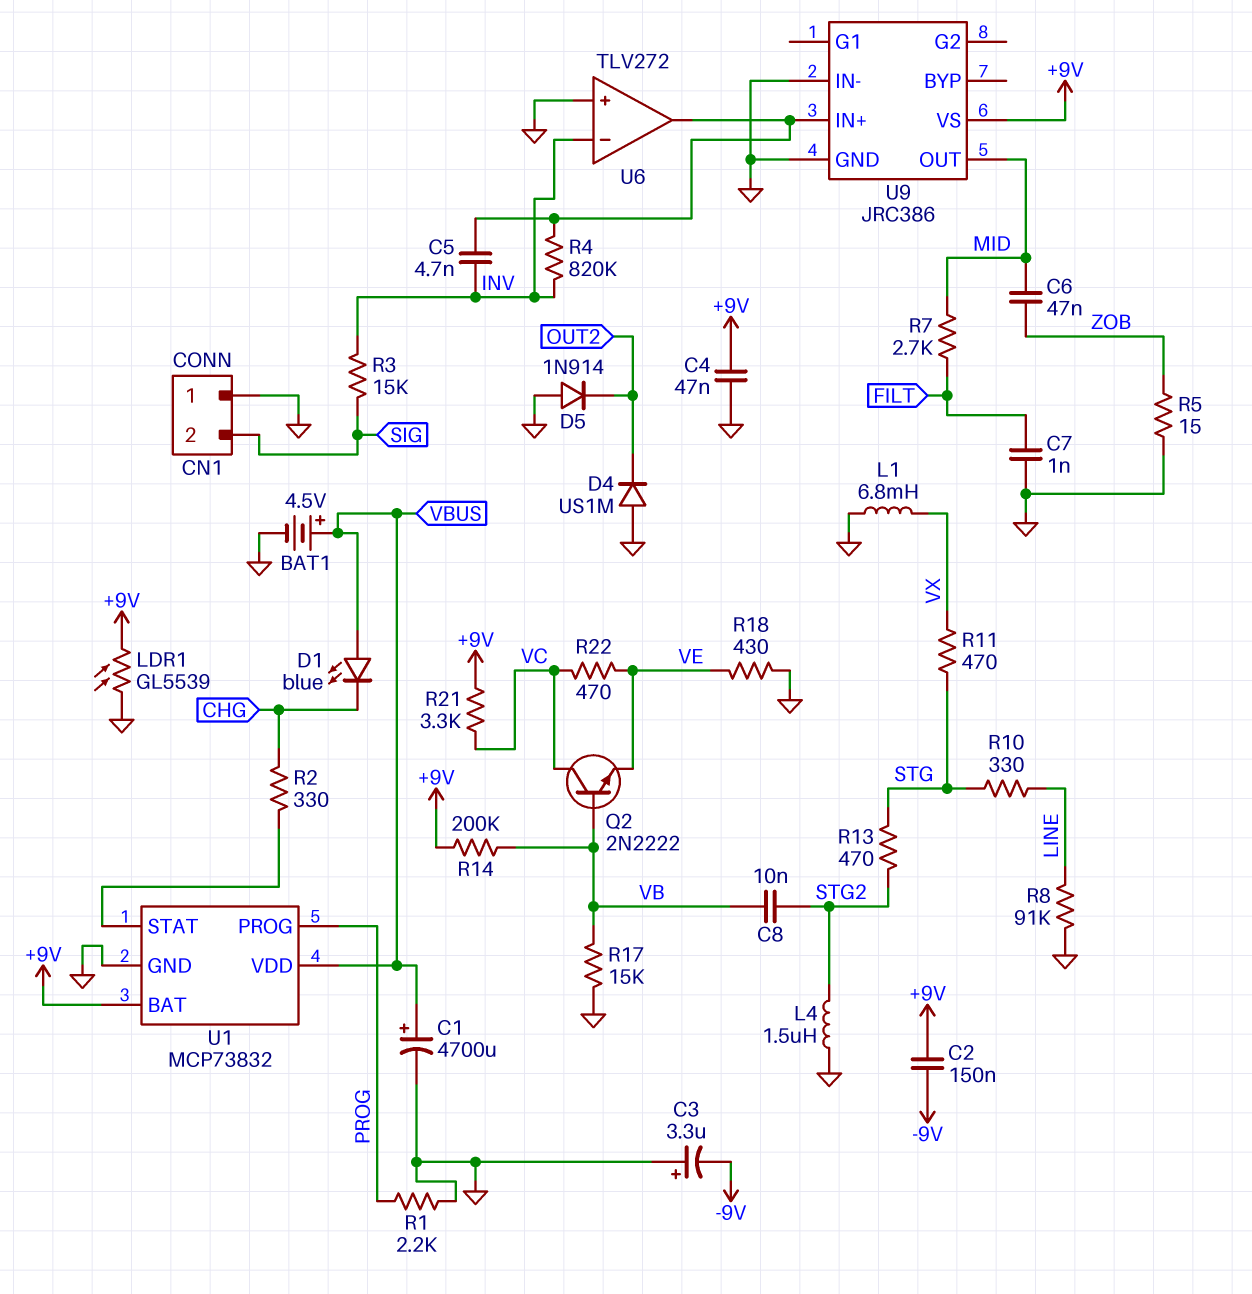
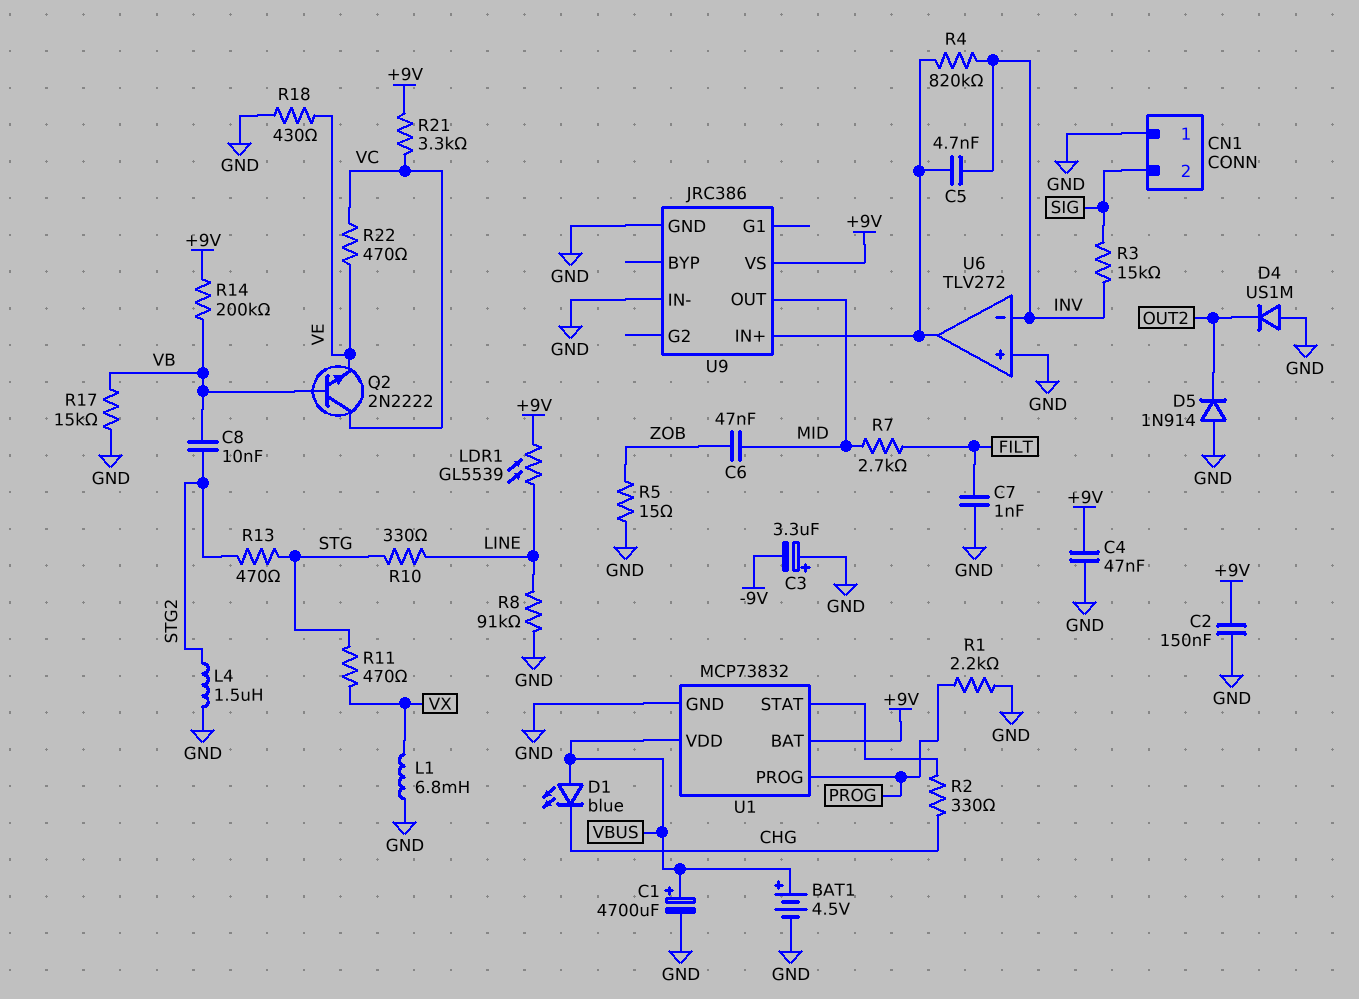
C2: 150nF (+9V, -9V) -> 150nF (+9V, GND)
LDR1: GL5539 (+9V, GND) -> GL5539 (+9V, LINE)

